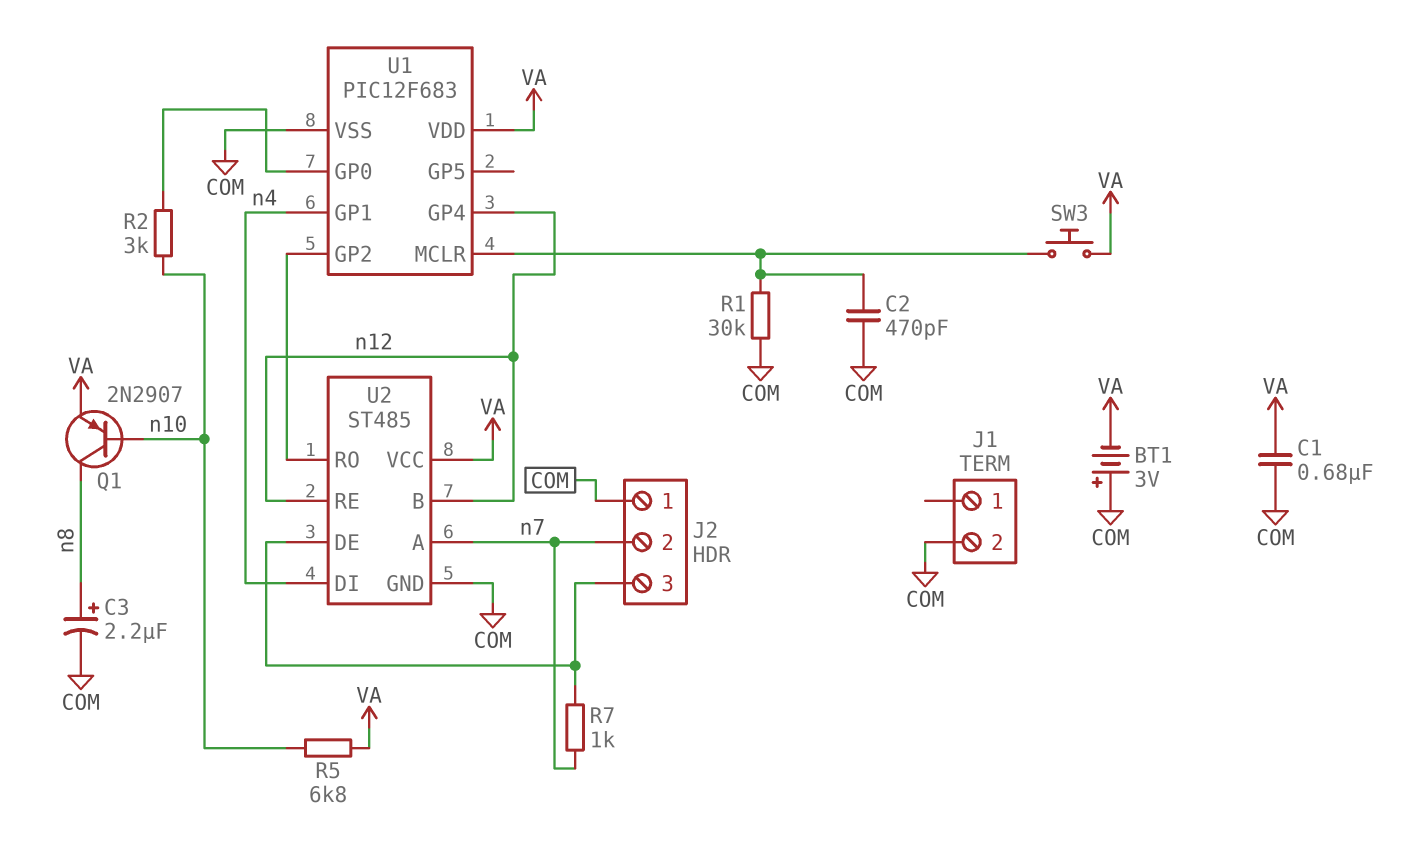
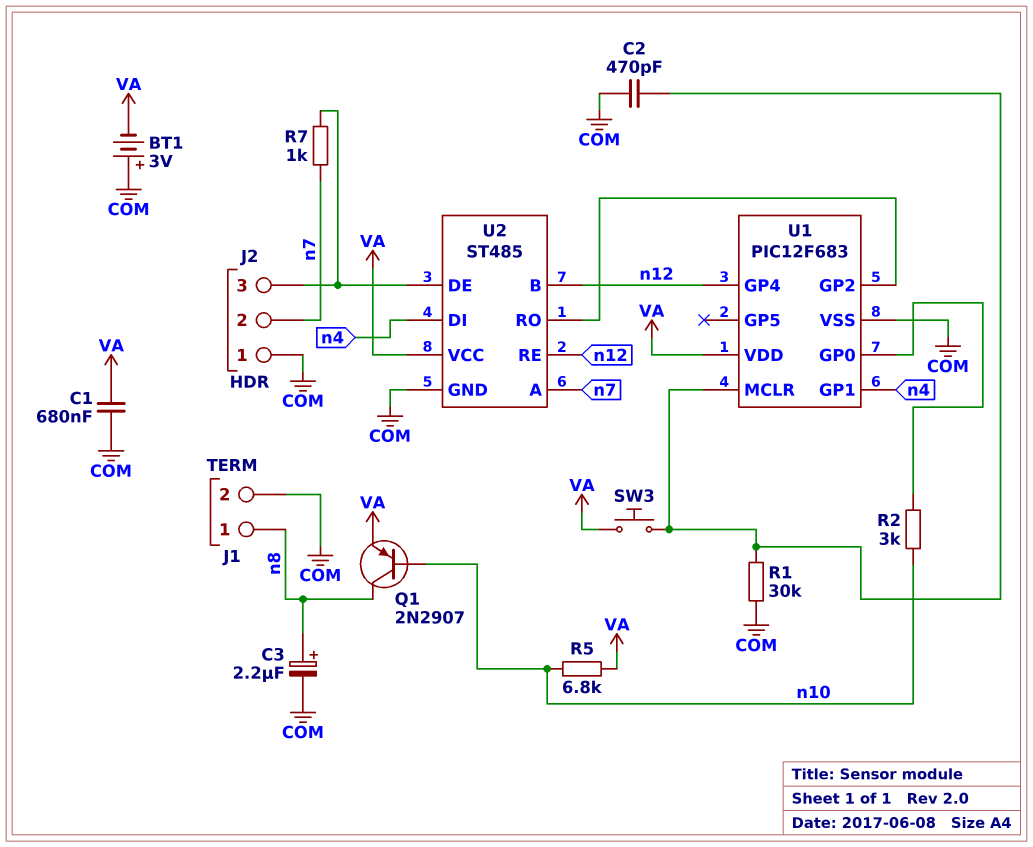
J1 pin 1: none -> n8

